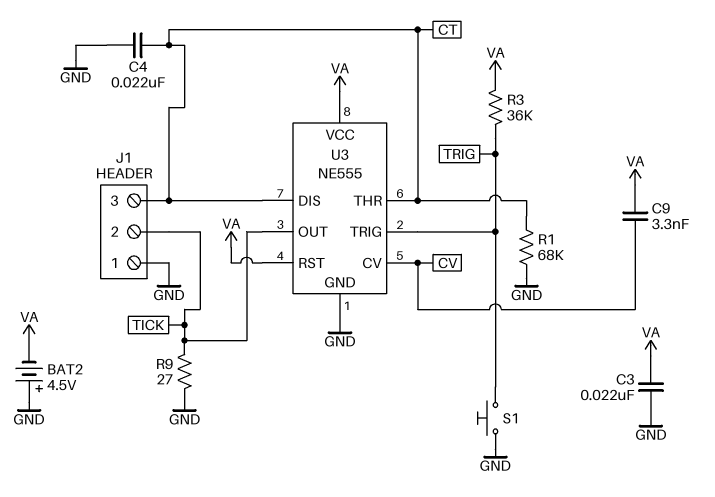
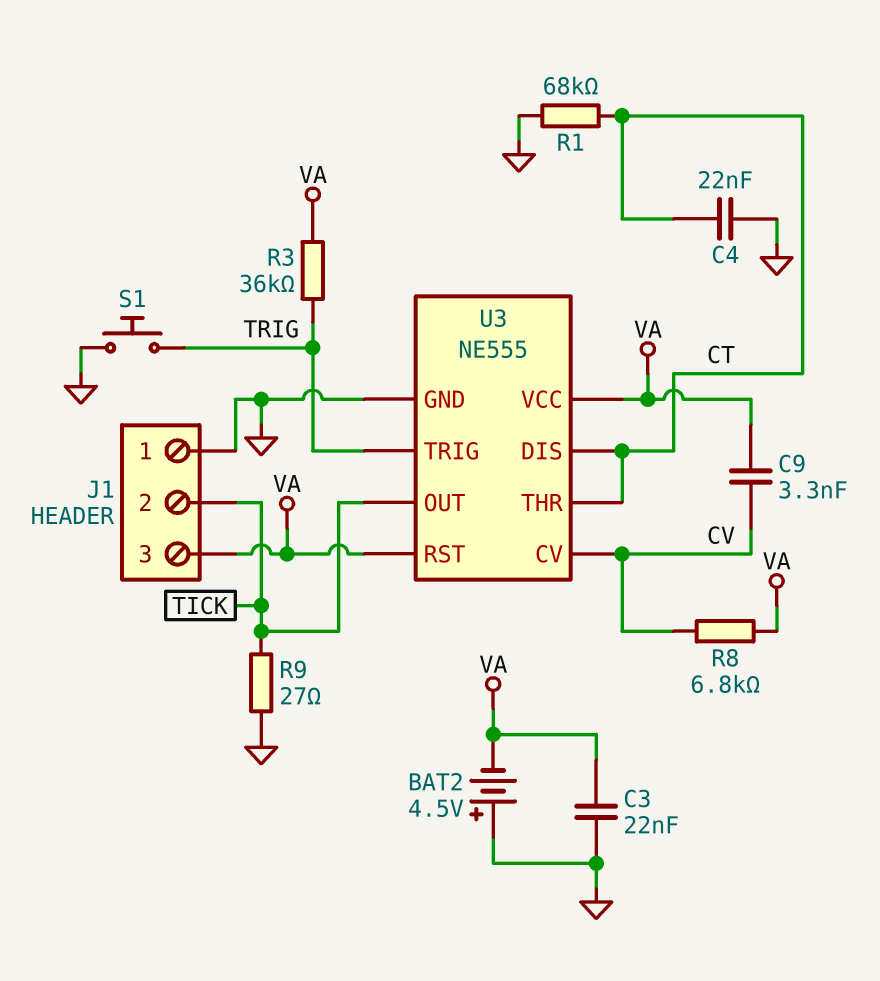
J1 pin 3: CT -> VA
R8: none -> 6.8k (CV, VA)

